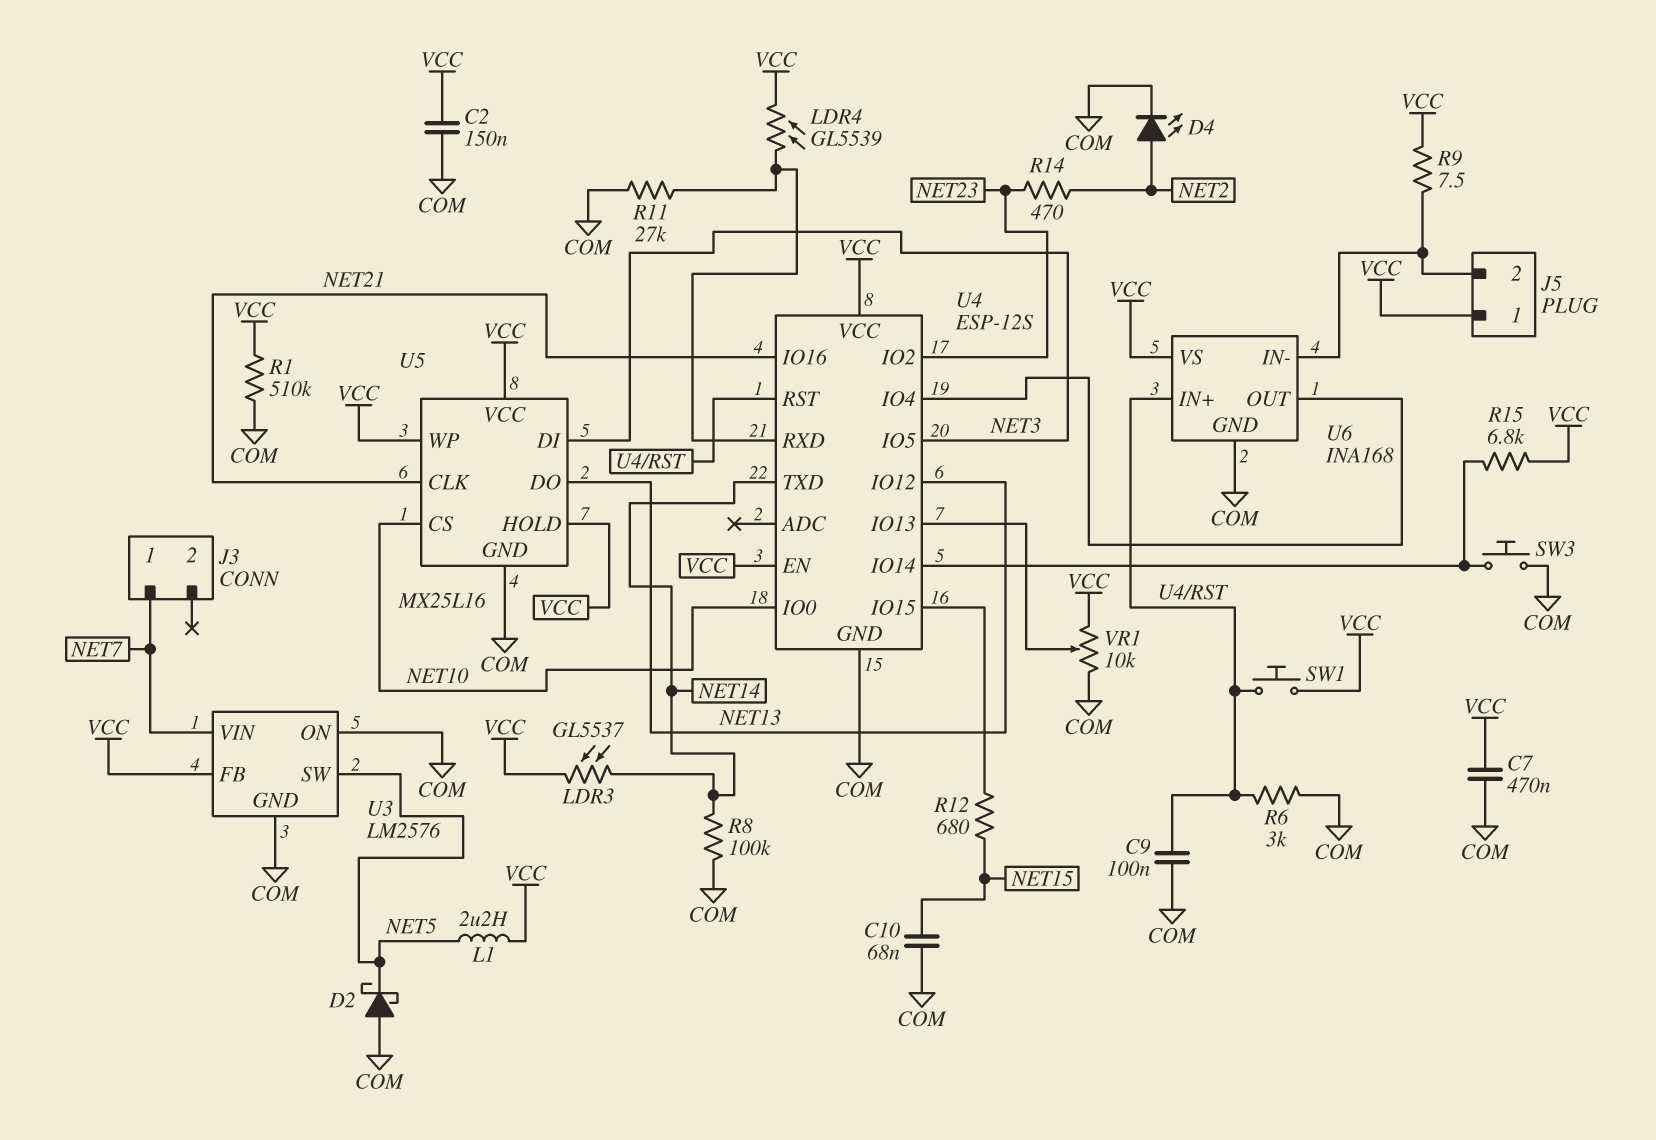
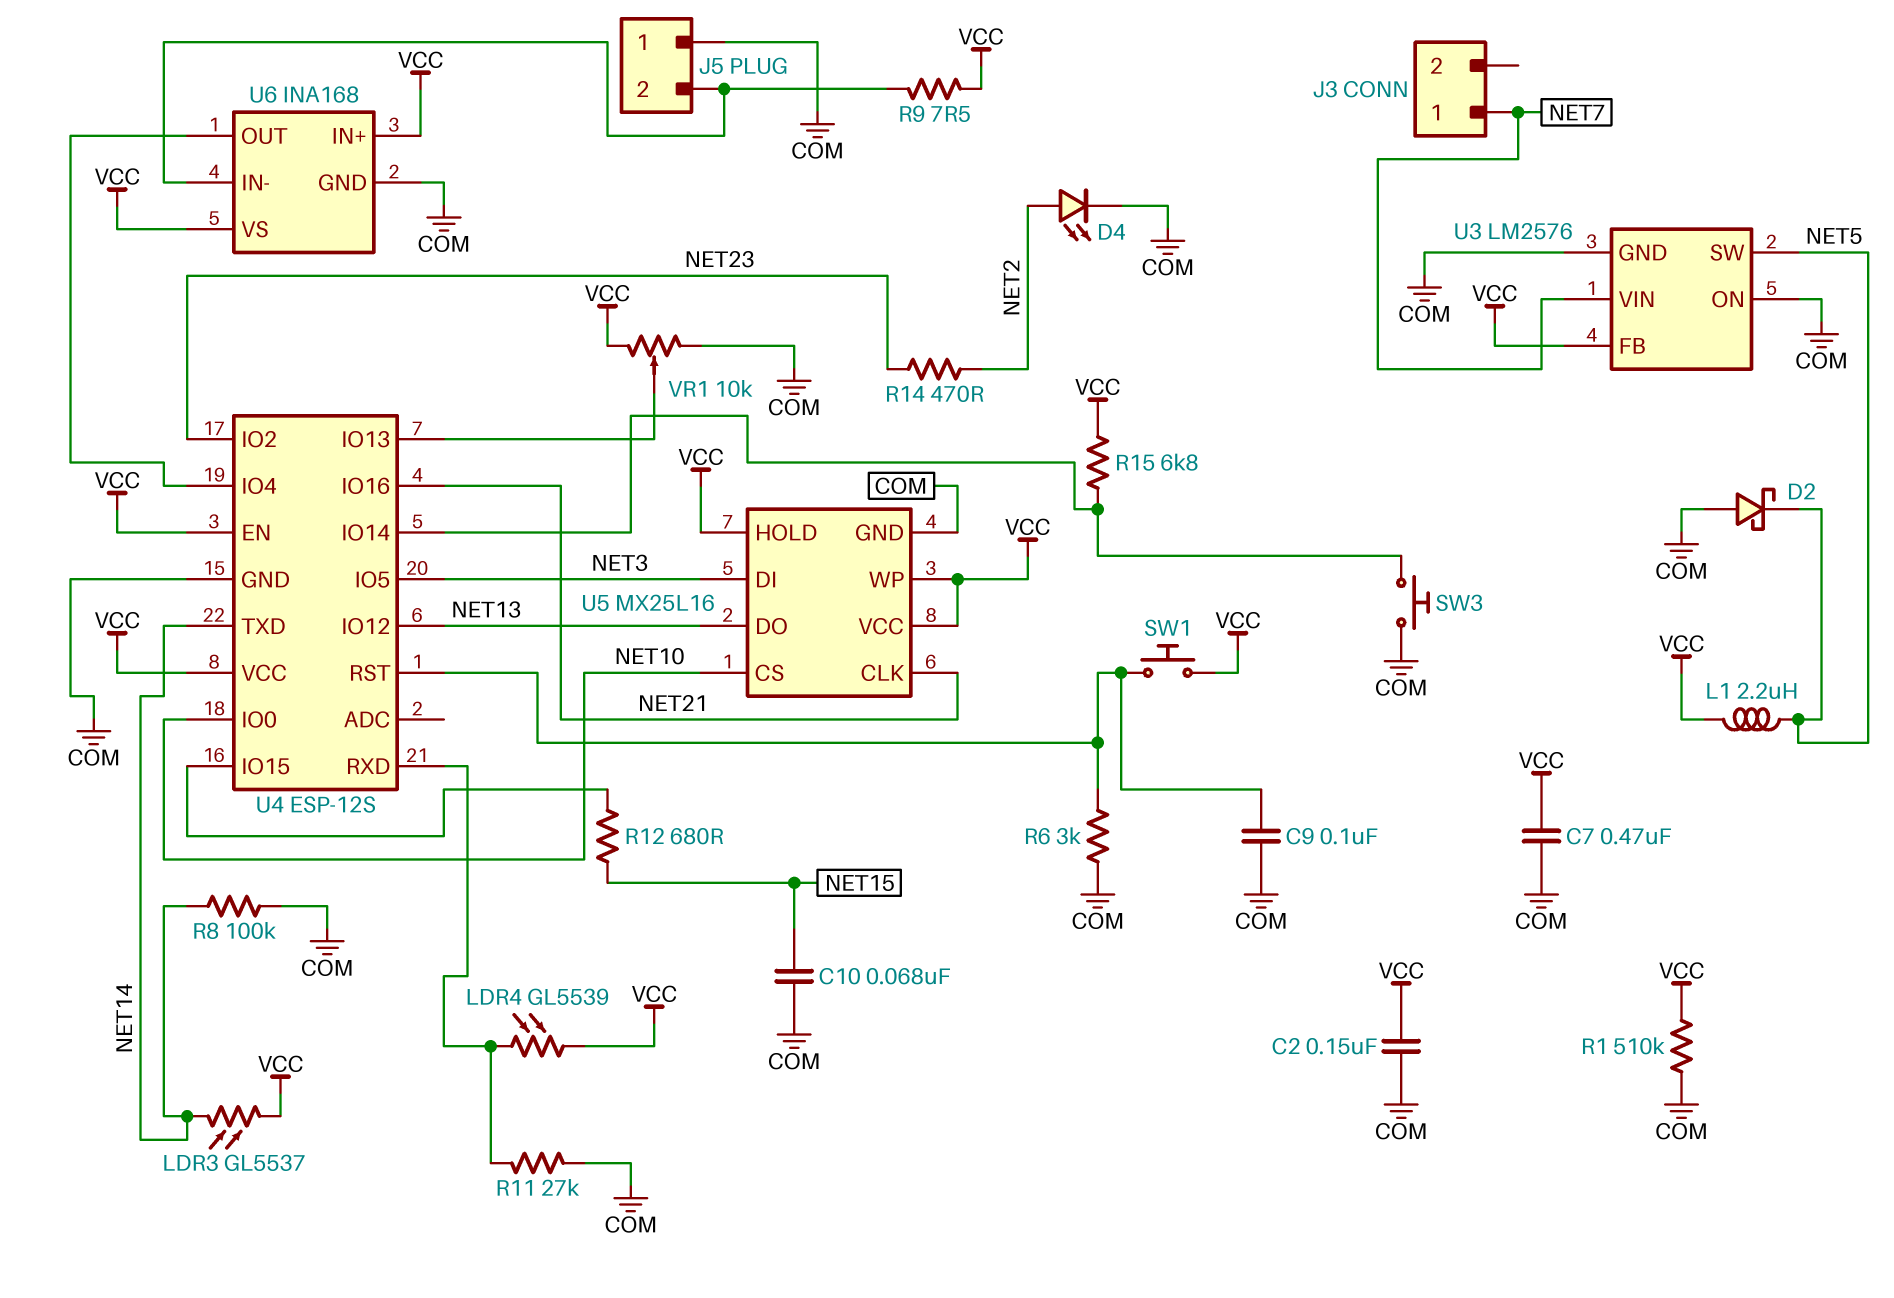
J5 pin 1: VCC -> COM
U6 pin IN+: U4/RST -> VCC

